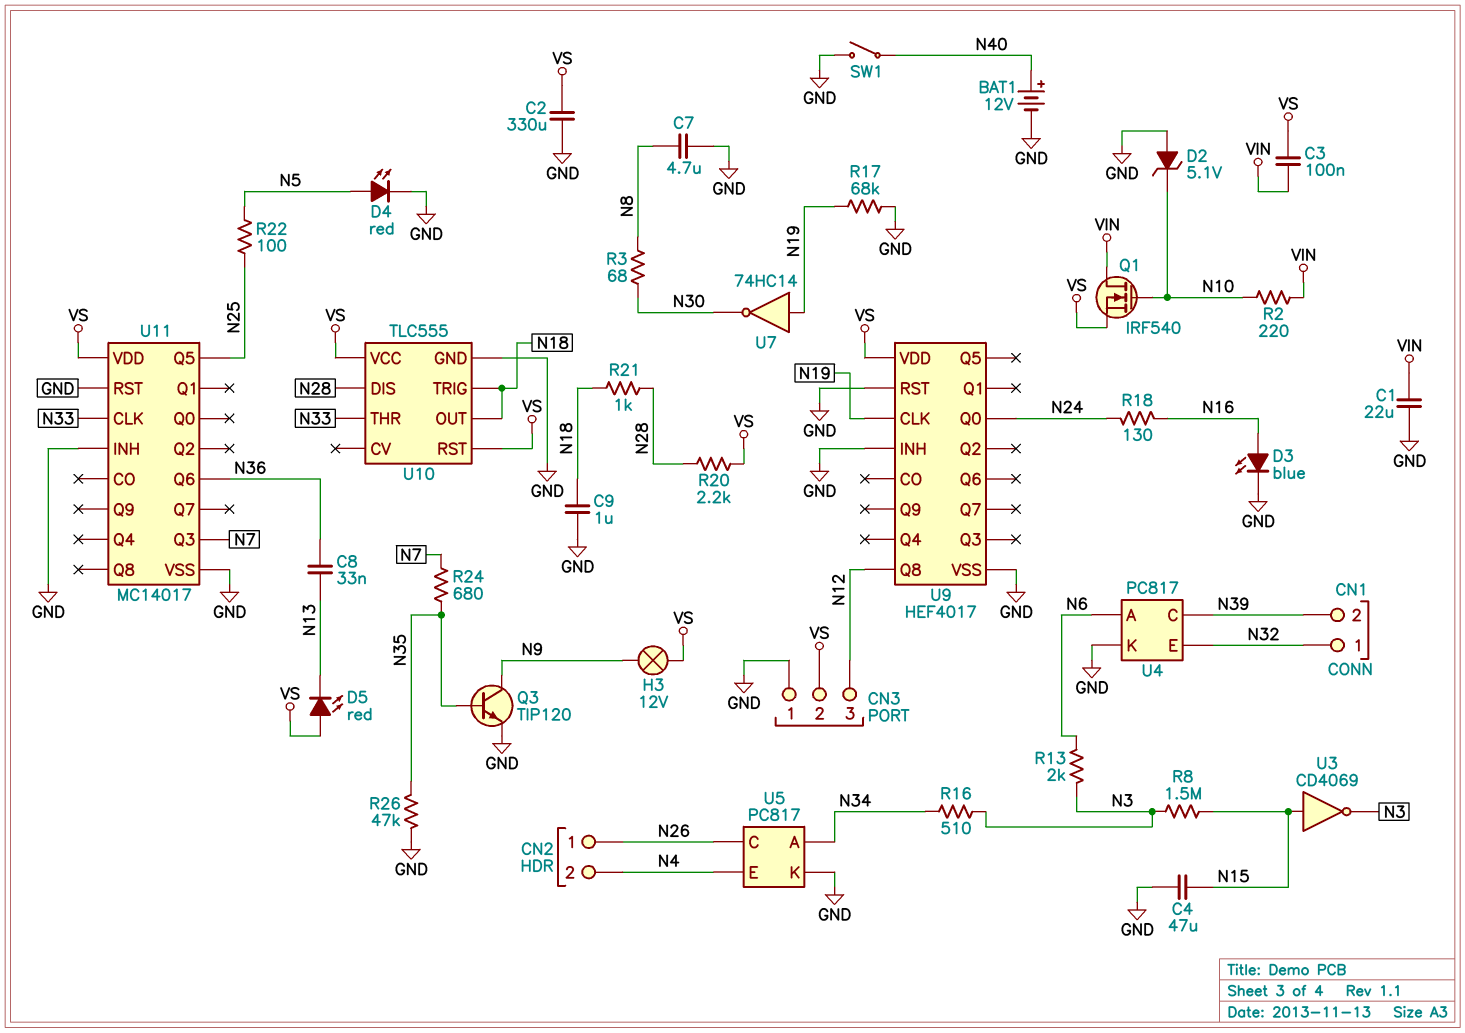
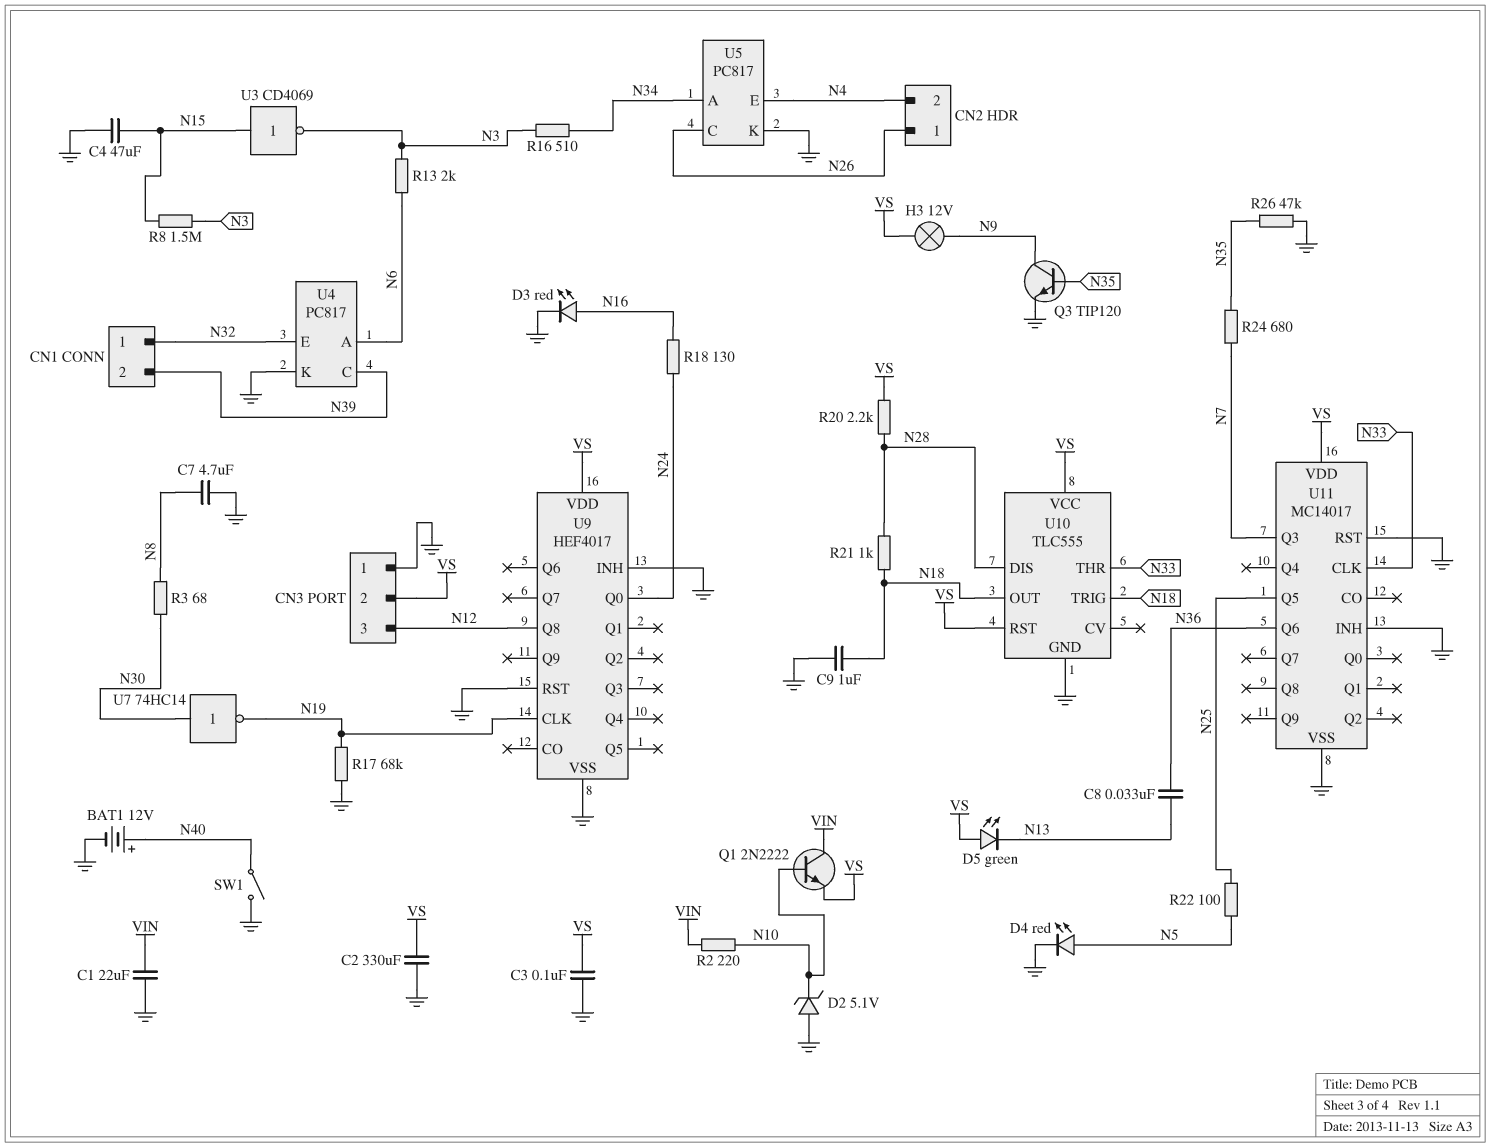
C3: 100nF (VIN, VS) -> 100nF (GND, VS)
D3: LED blue (A N16, K GND) -> LED red (A N16, K GND)
D5: LED red (A VS, K N13) -> LED green (A VS, K N13)
Q1: NMOS IRF540 (G N10, D VIN, S VS) -> NPN 2N2222 (B N10, C VIN, E VS)
U7: NOT 74HC14 (in N19, out N30) -> NOT 74HC14 (in N30, out N19)

